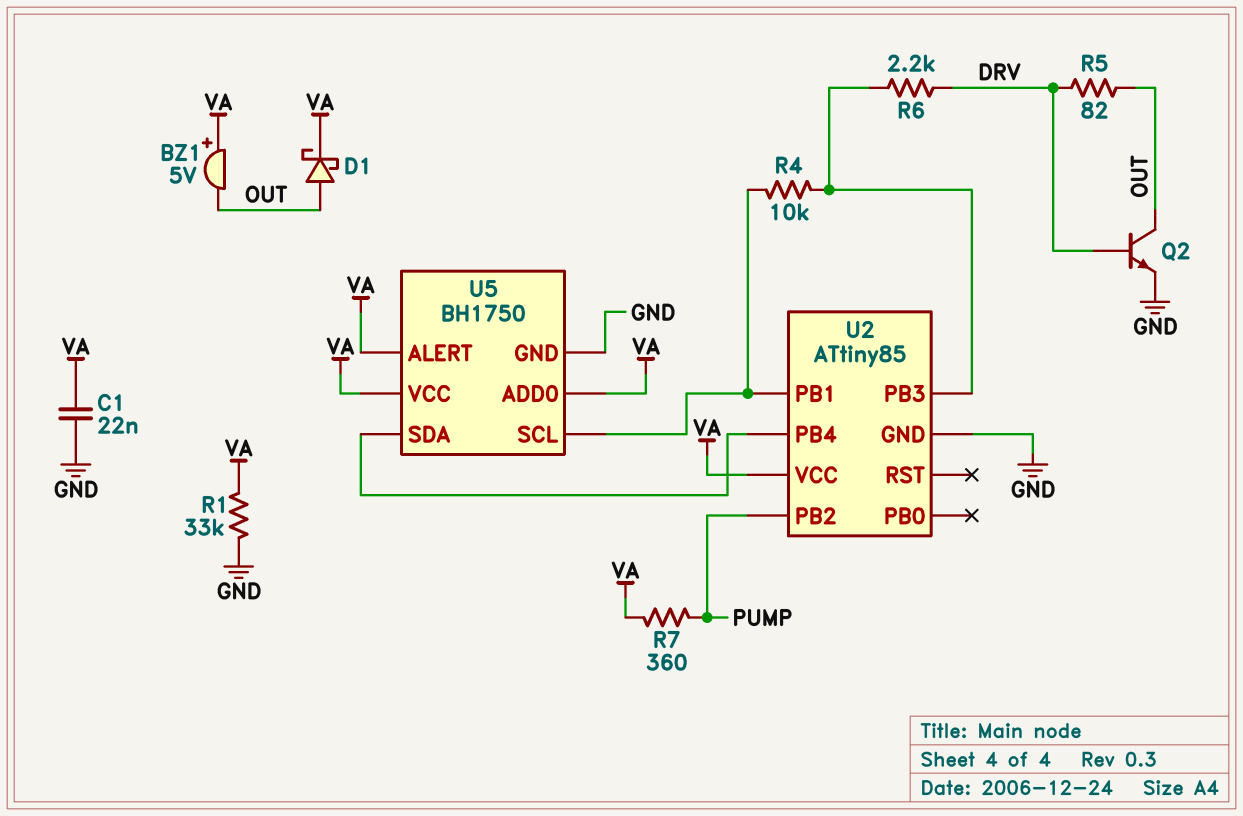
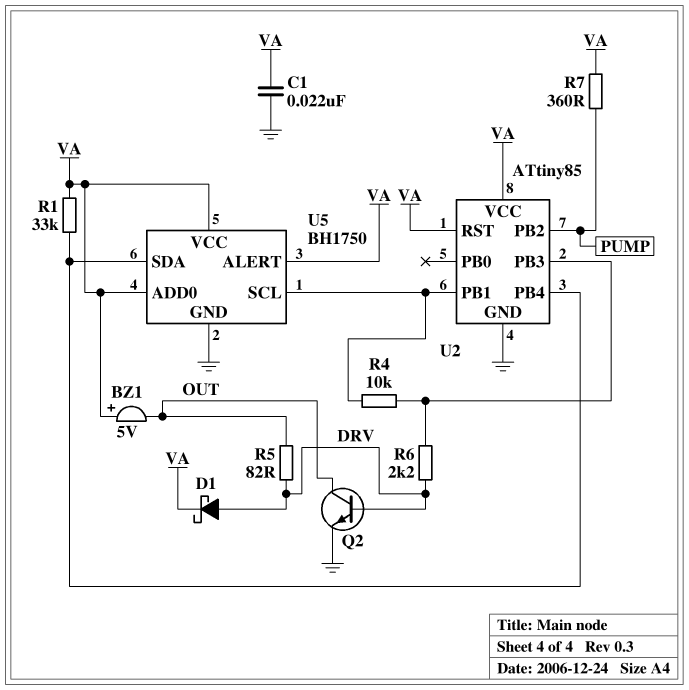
D1: schottky (A OUT, K VA) -> schottky (A DRV, K VA)
R1: 33k (GND, VA) -> 33k (U2/PB4, VA)
U2 pin RST: none -> VA

